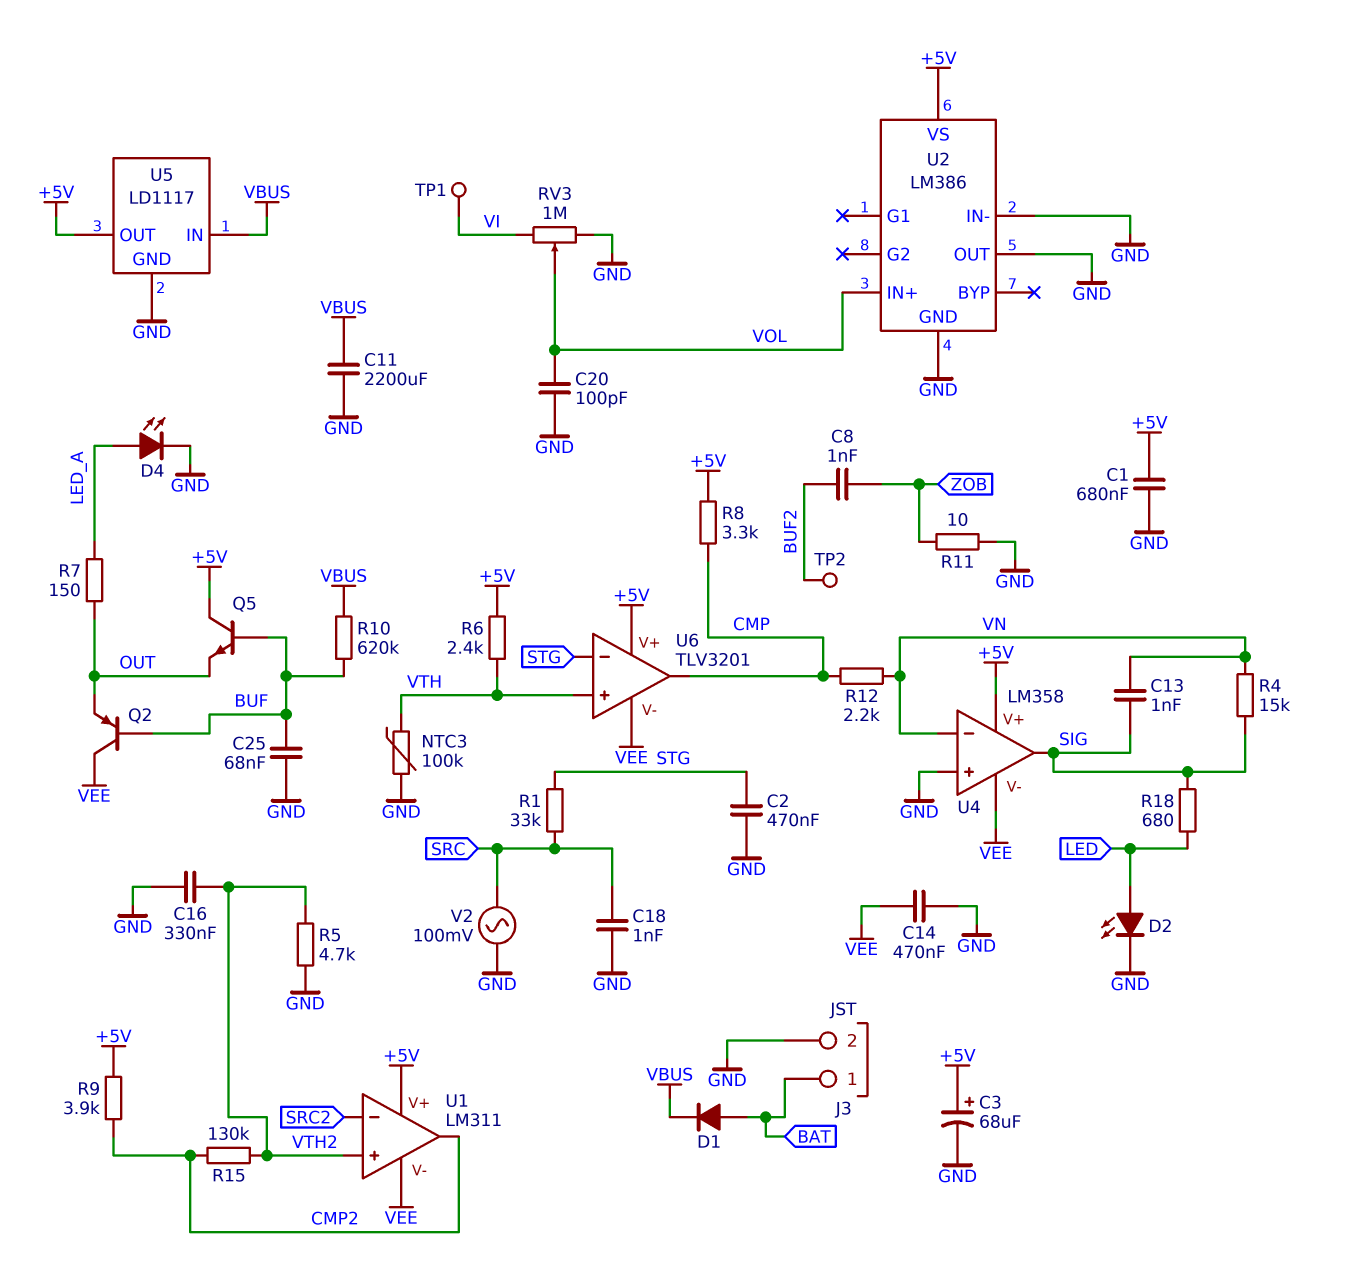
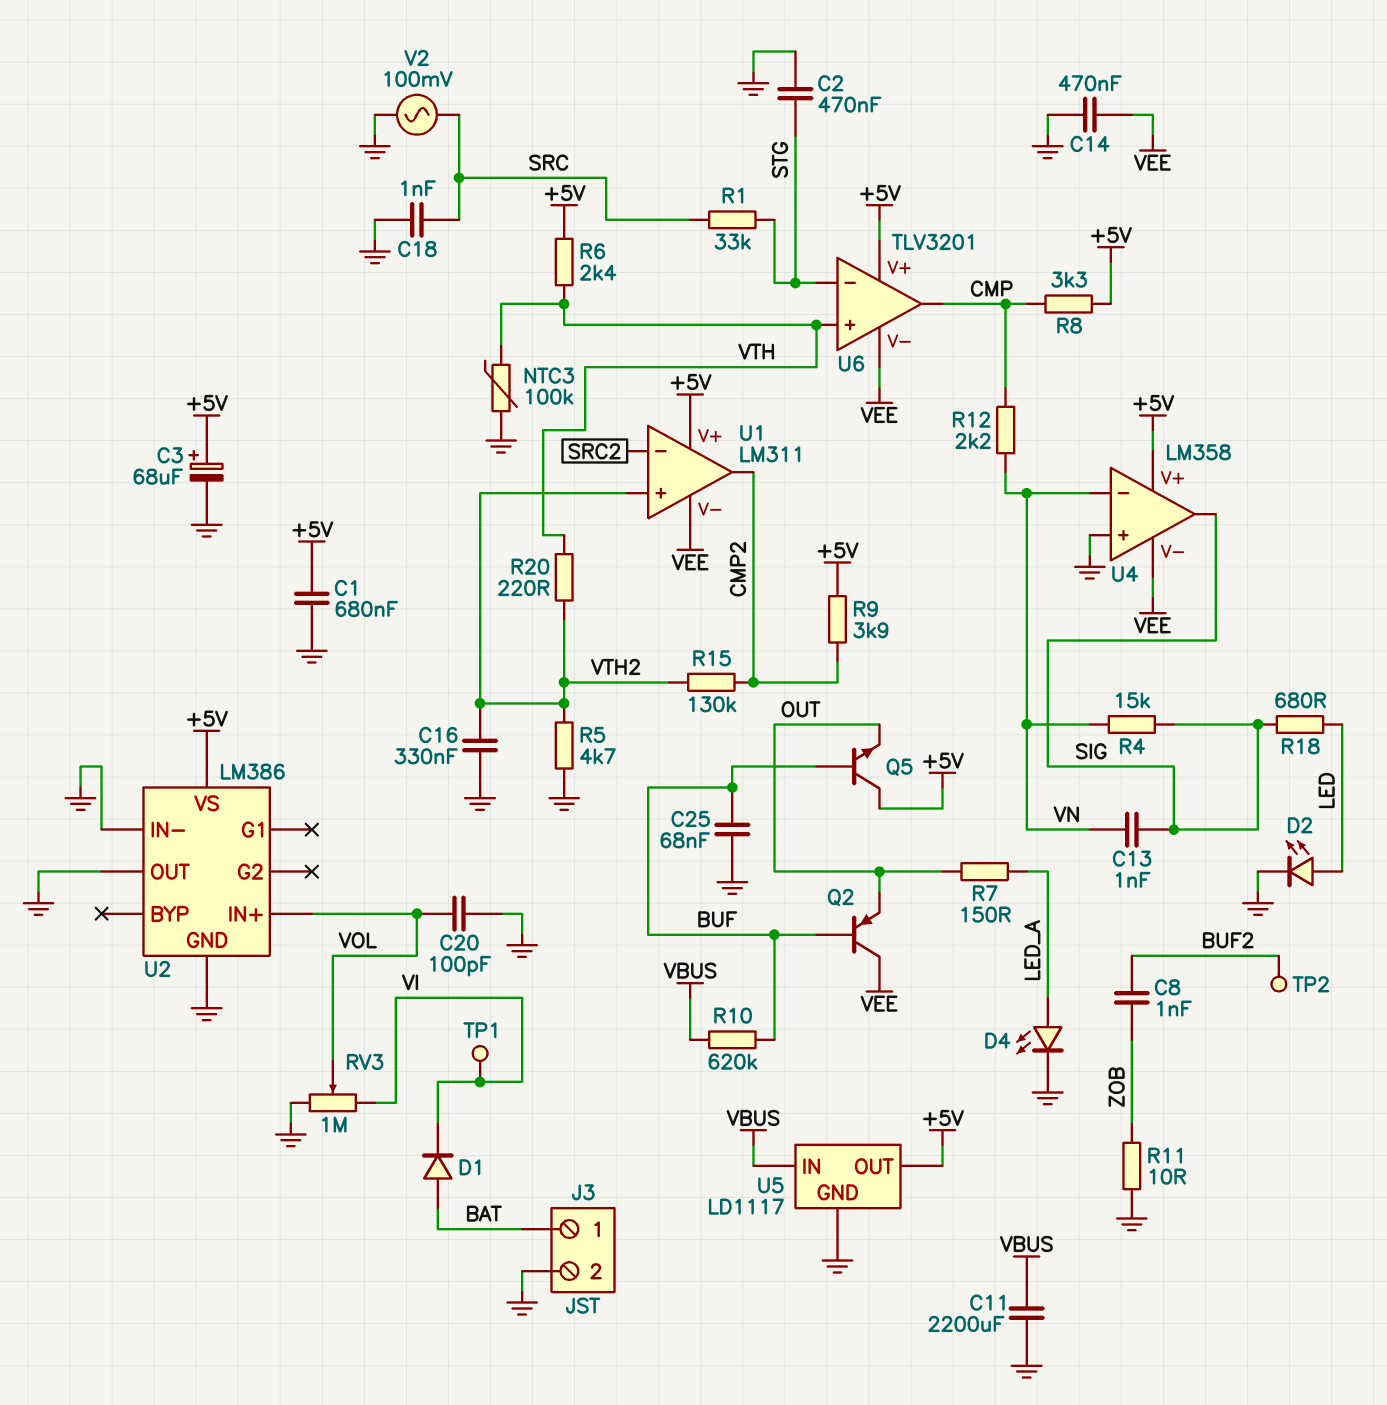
D1: diode (A BAT, K VBUS) -> diode (A BAT, K VI)
R20: none -> 220 (VTH, VTH2)

